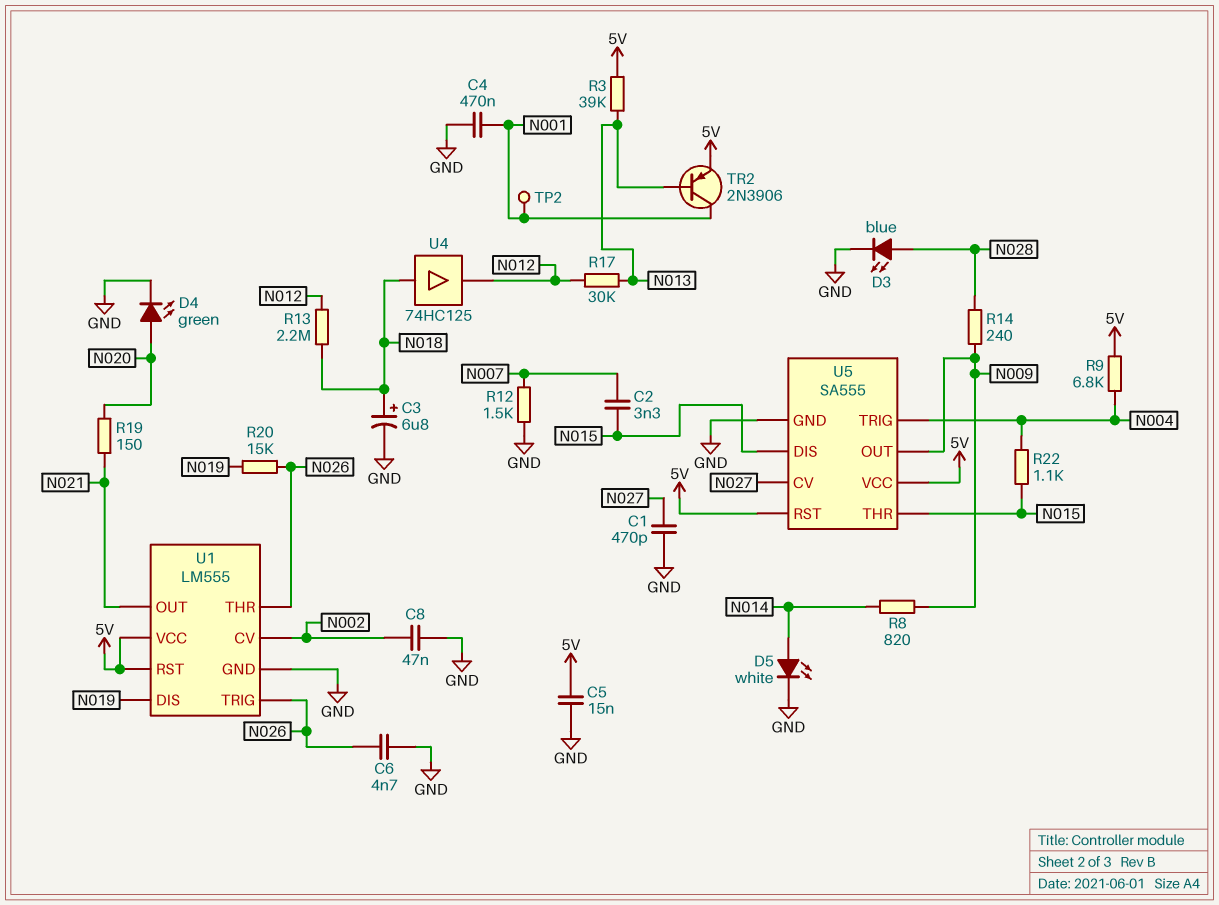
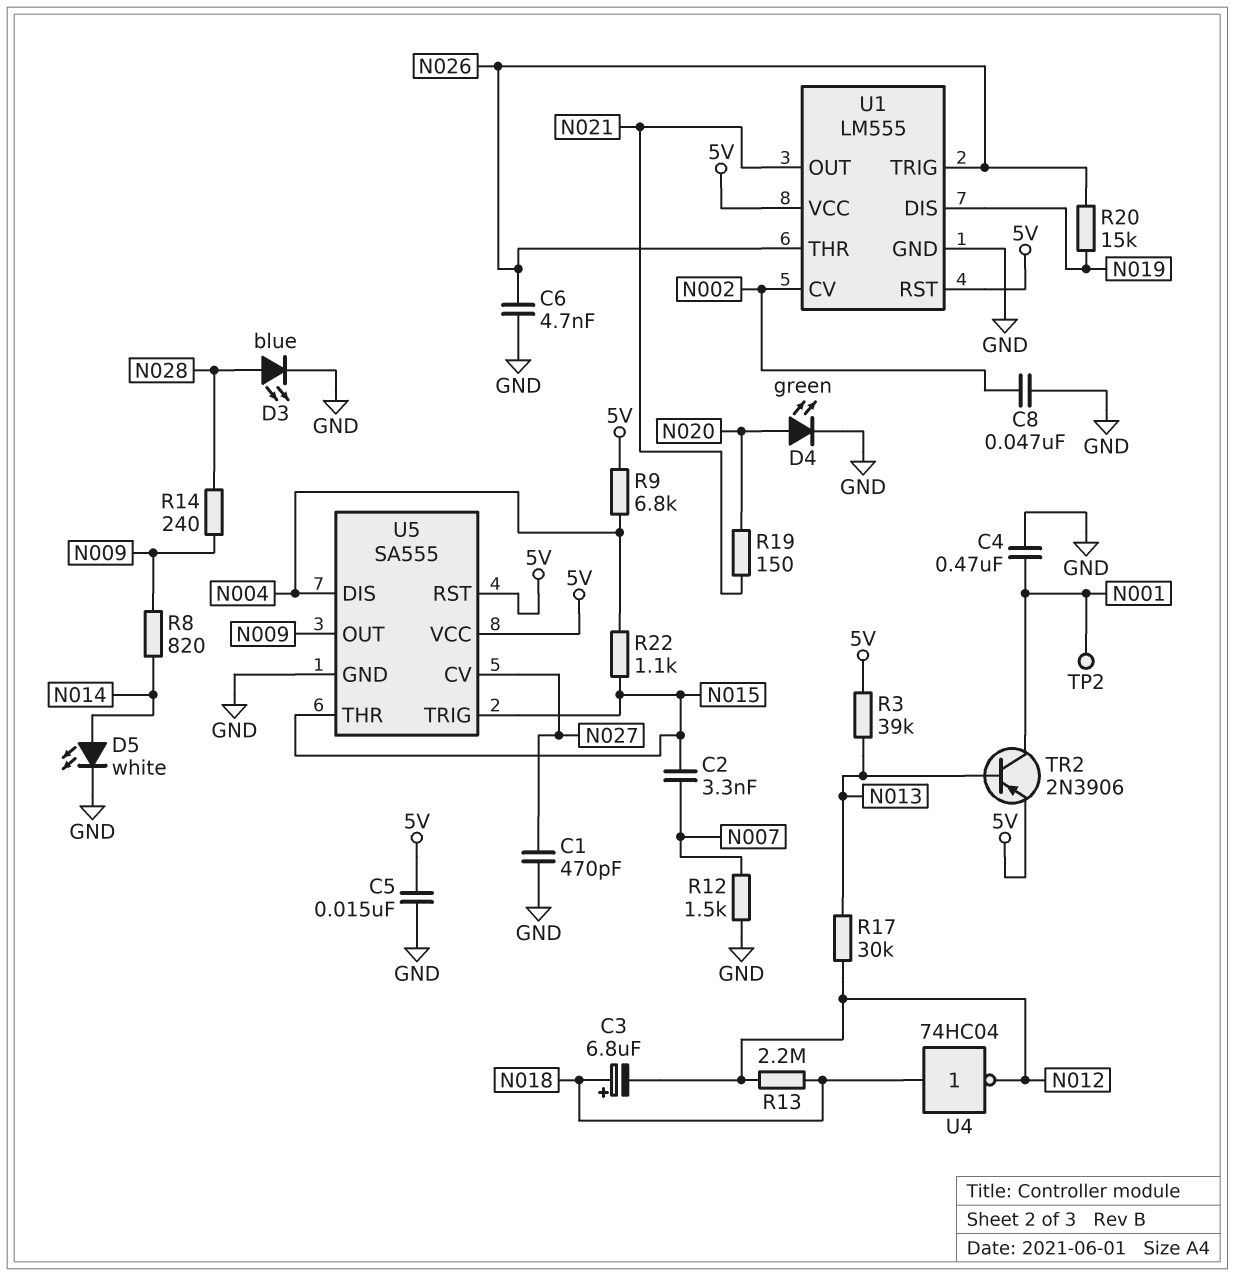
C3: 6.8uF (plus N018, minus GND) -> 6.8uF (plus N018, minus N012)
U4: buffer 74HC125 (in N018, out N012) -> NOT 74HC04 (in N018, out N012)
U5 pin DIS: N015 -> N004
U5 pin TRIG: N004 -> N015

